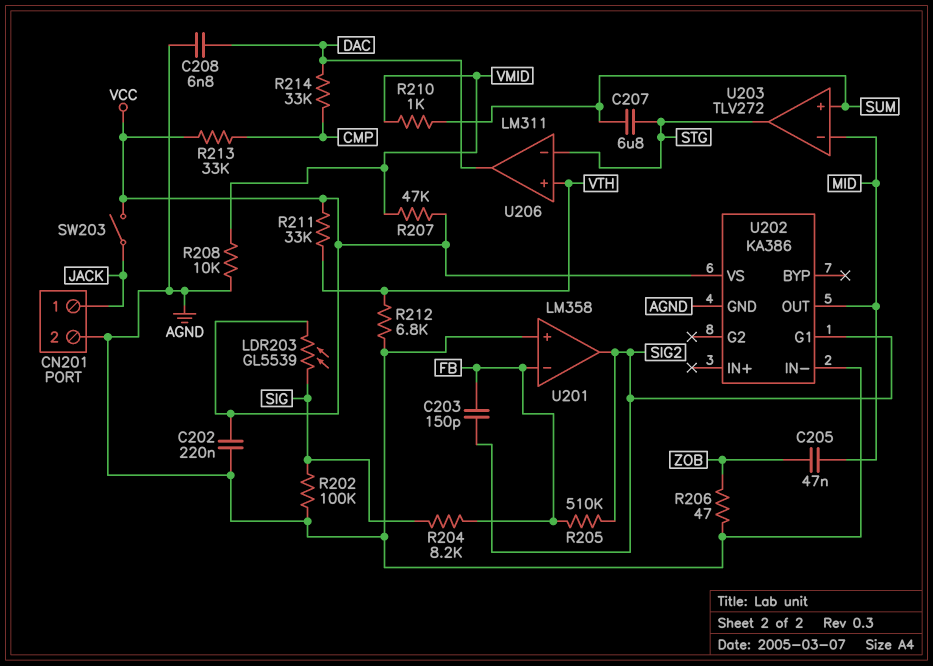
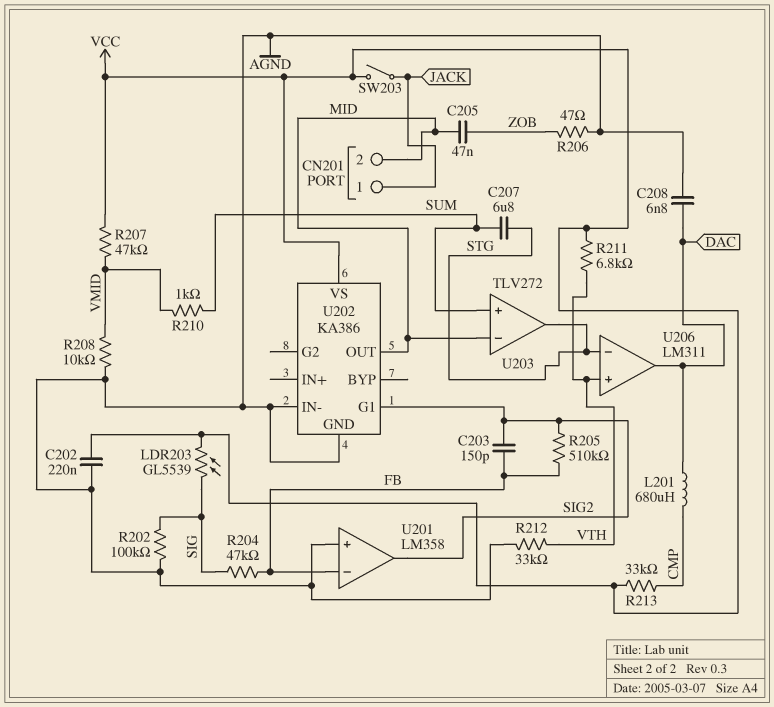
CN201 pin 2: AGND -> MID
L201: none -> 680uH (CMP, DAC)
R204: 8.2k (FB, SIG) -> 47k (FB, SIG)
R211: 33k (VCC, VTH) -> 6.8k (VCC, VTH)
R212: 6.8k (AGND, VTH) -> 33k (AGND, VTH)
R214: 33k (CMP, DAC) -> none

